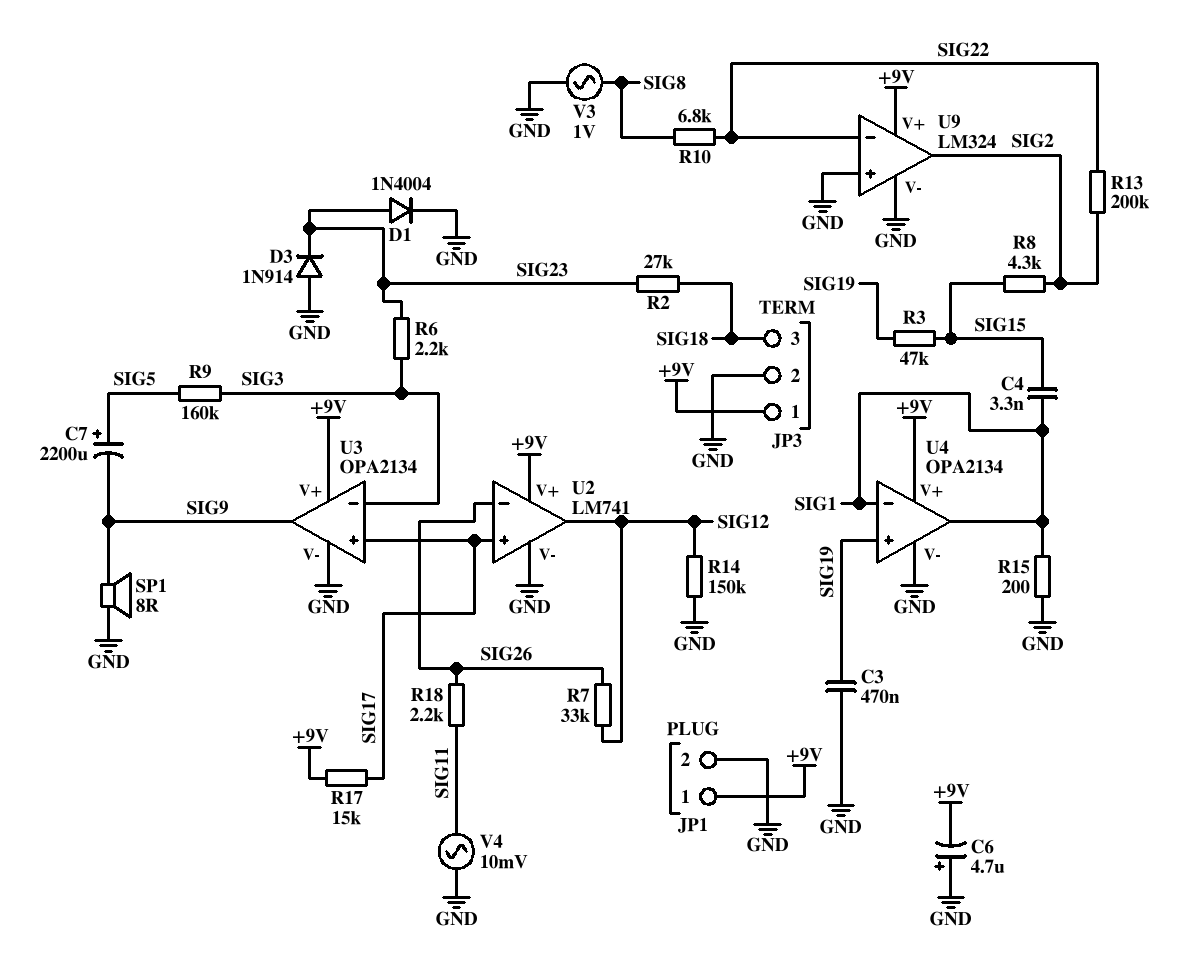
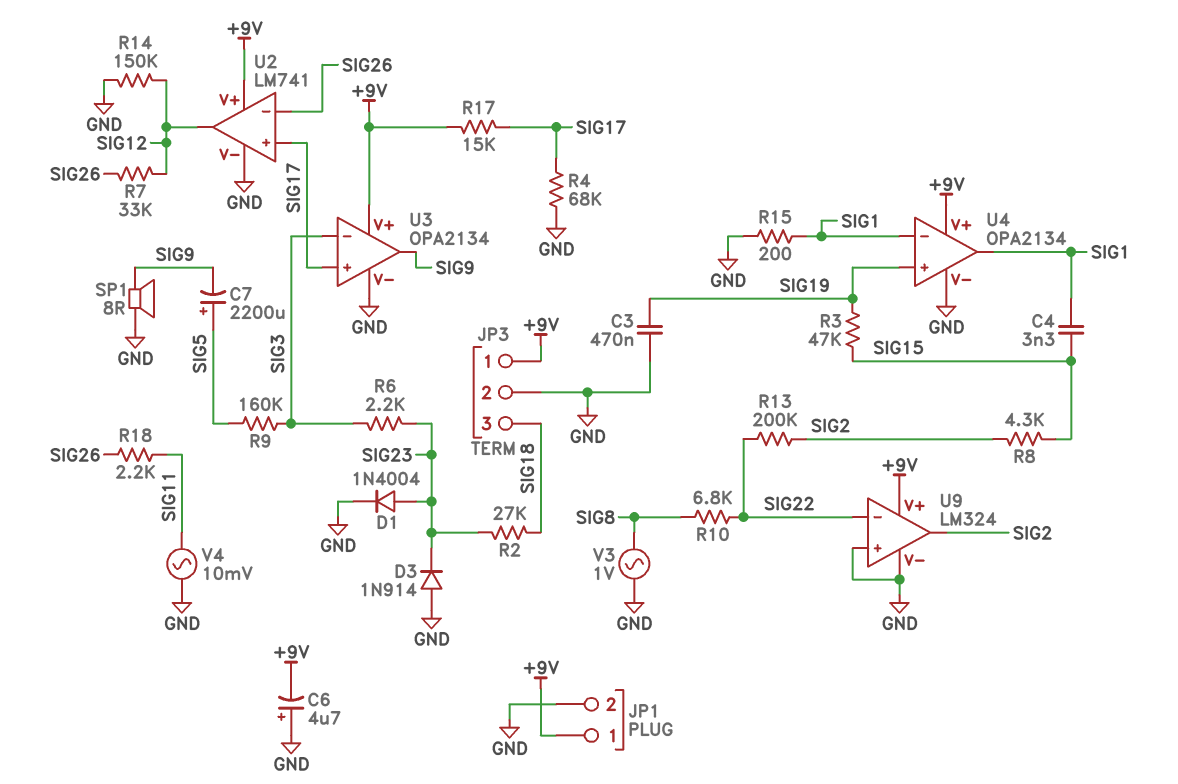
R4: none -> 68k (GND, SIG17)

